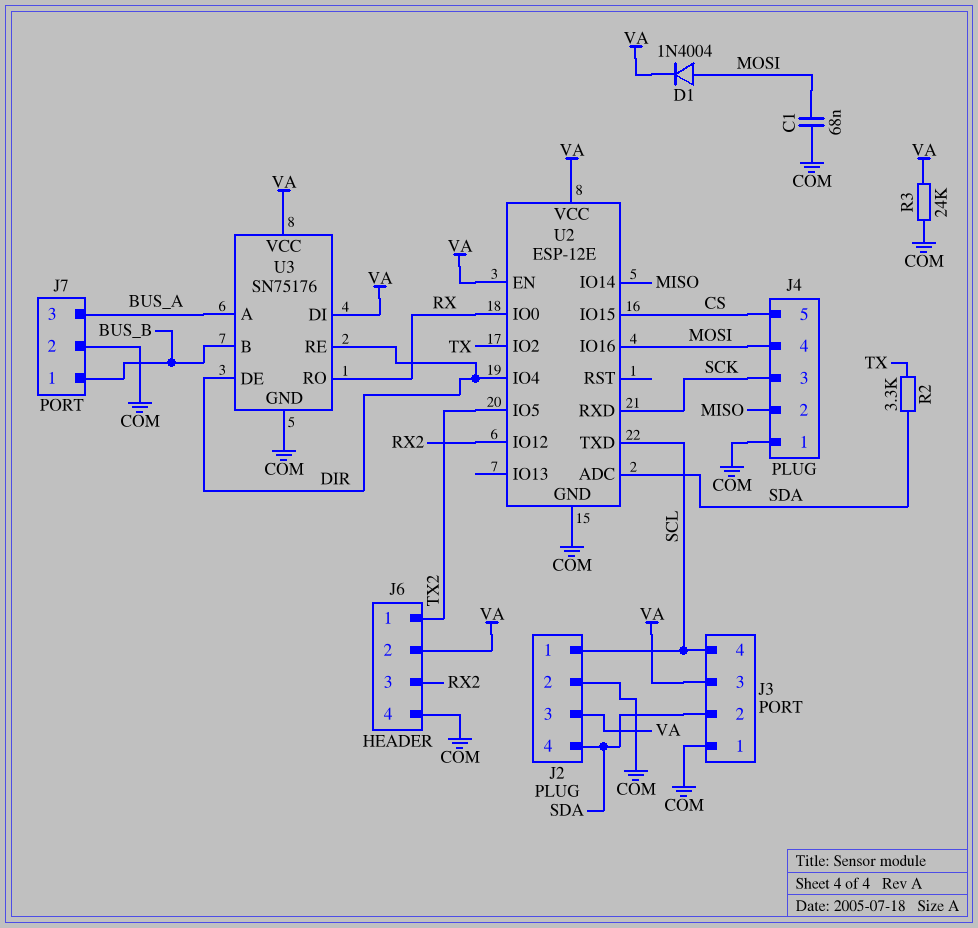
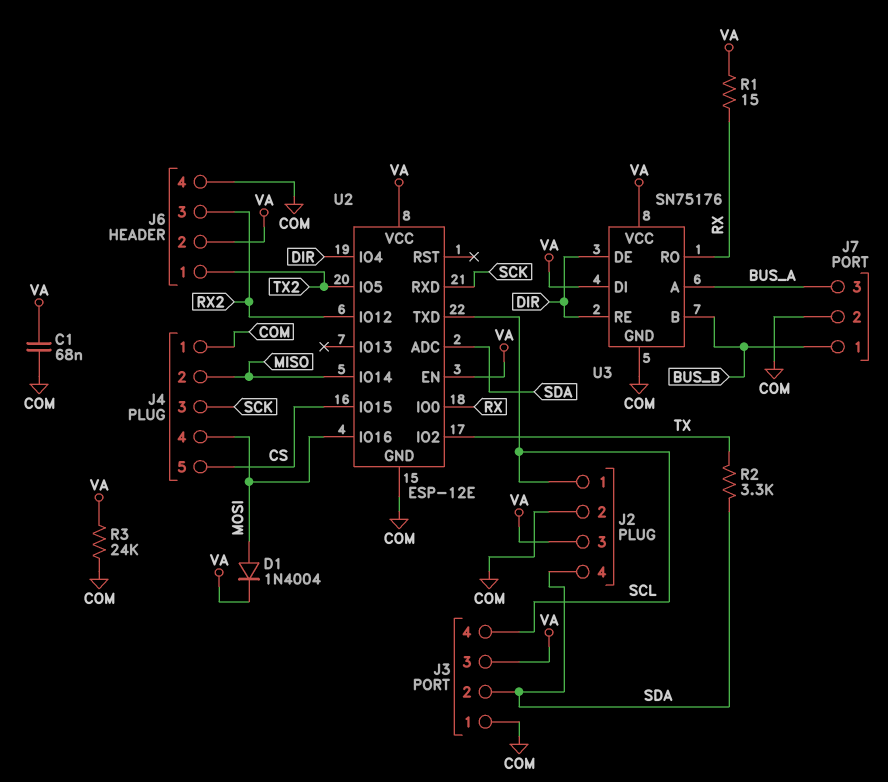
C1: 68nF (COM, MOSI) -> 68nF (COM, VA)
R1: none -> 15 (RX, VA)

